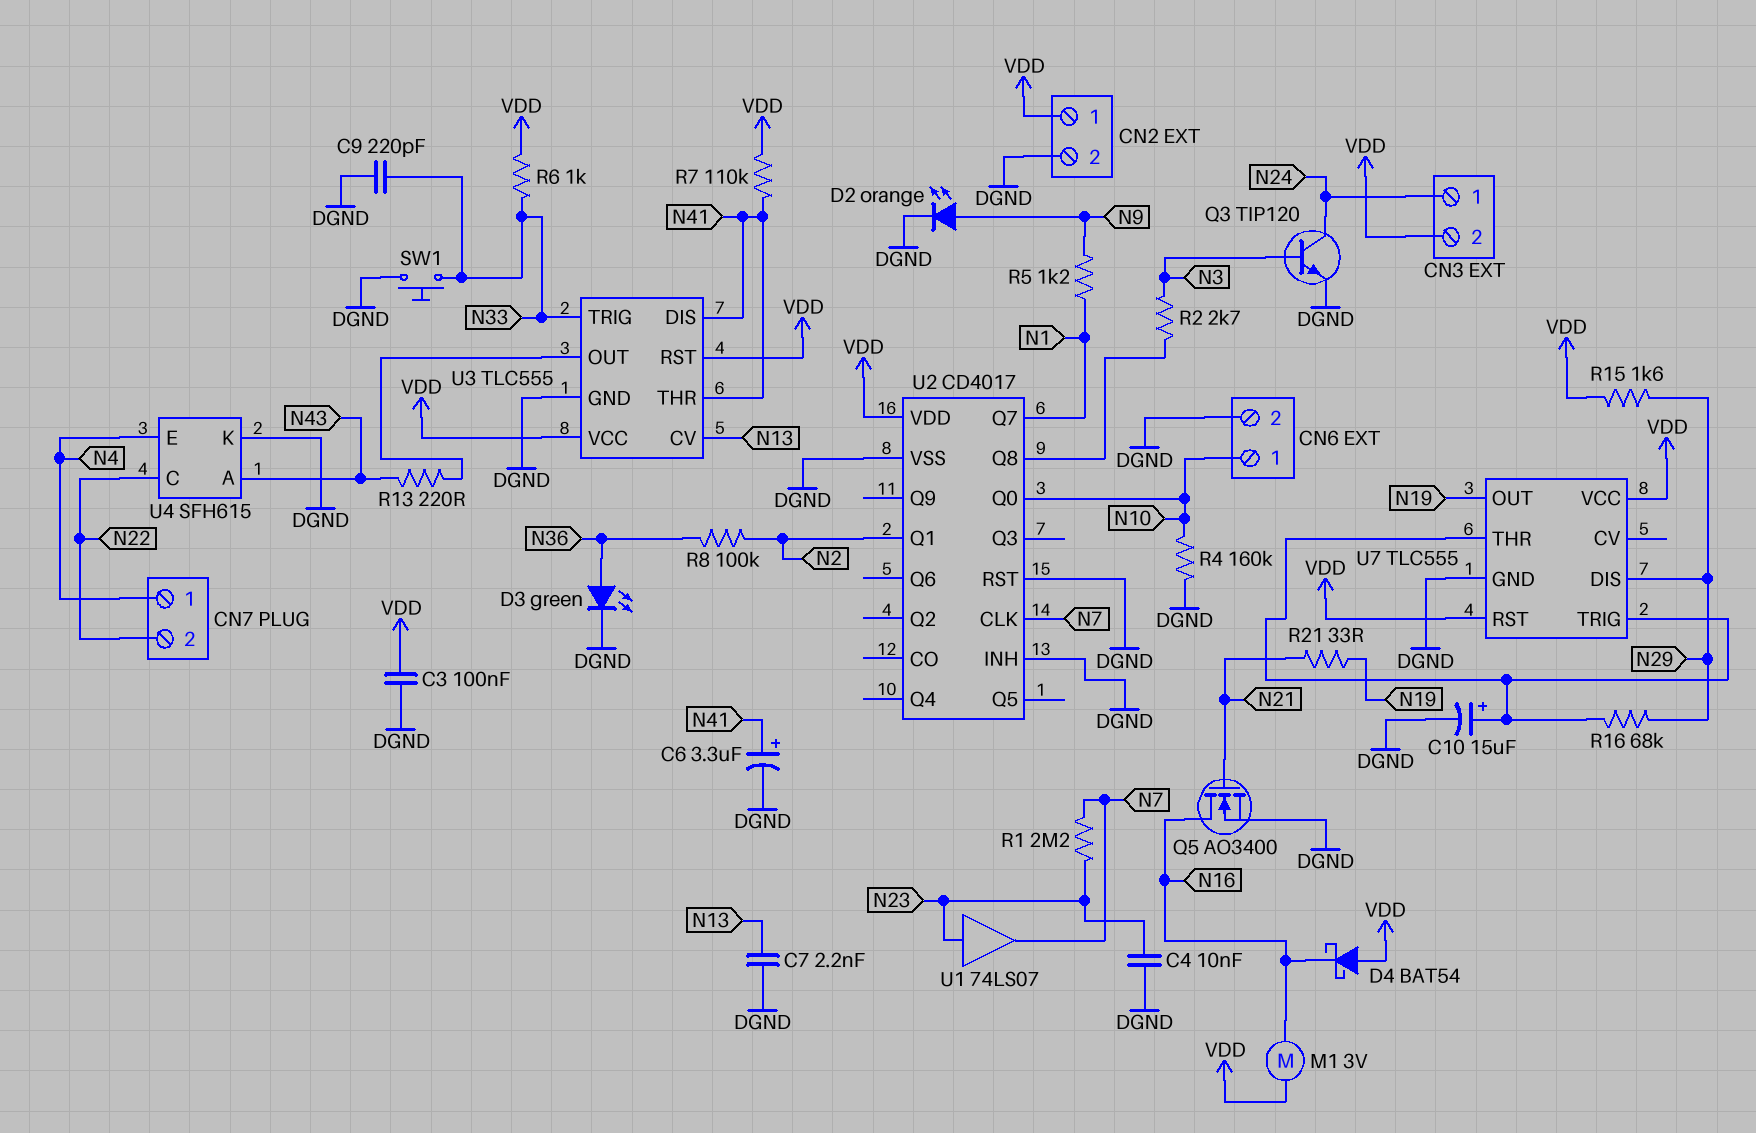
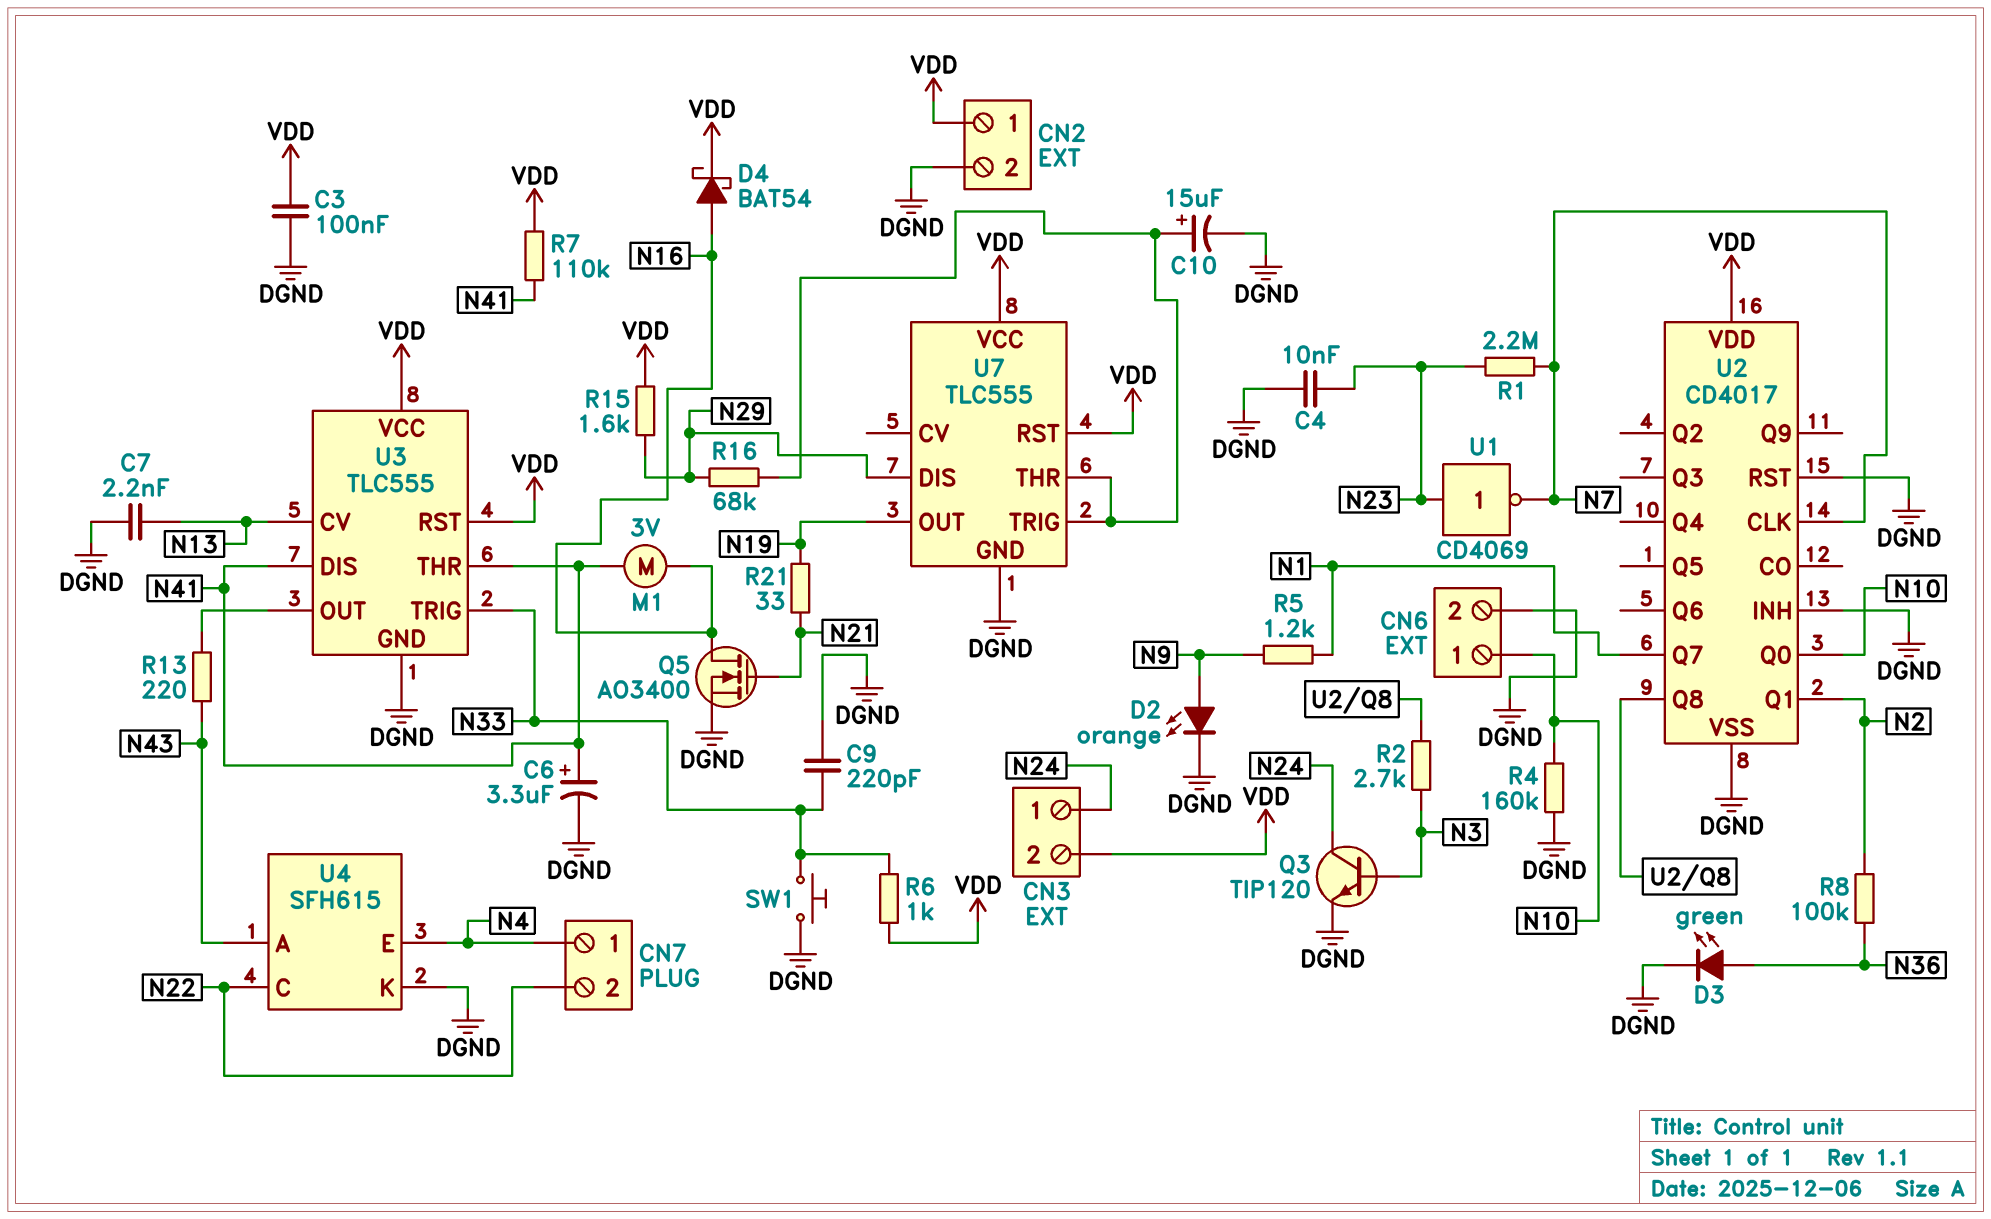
D4: schottky BAT54 (A VDD, K N16) -> schottky BAT54 (A N16, K VDD)
M1: motor 3V (N16, VDD) -> motor 3V (N16, N41)
U1: buffer 74LS07 (in N23, out N7) -> NOT CD4069 (in N23, out N7)

